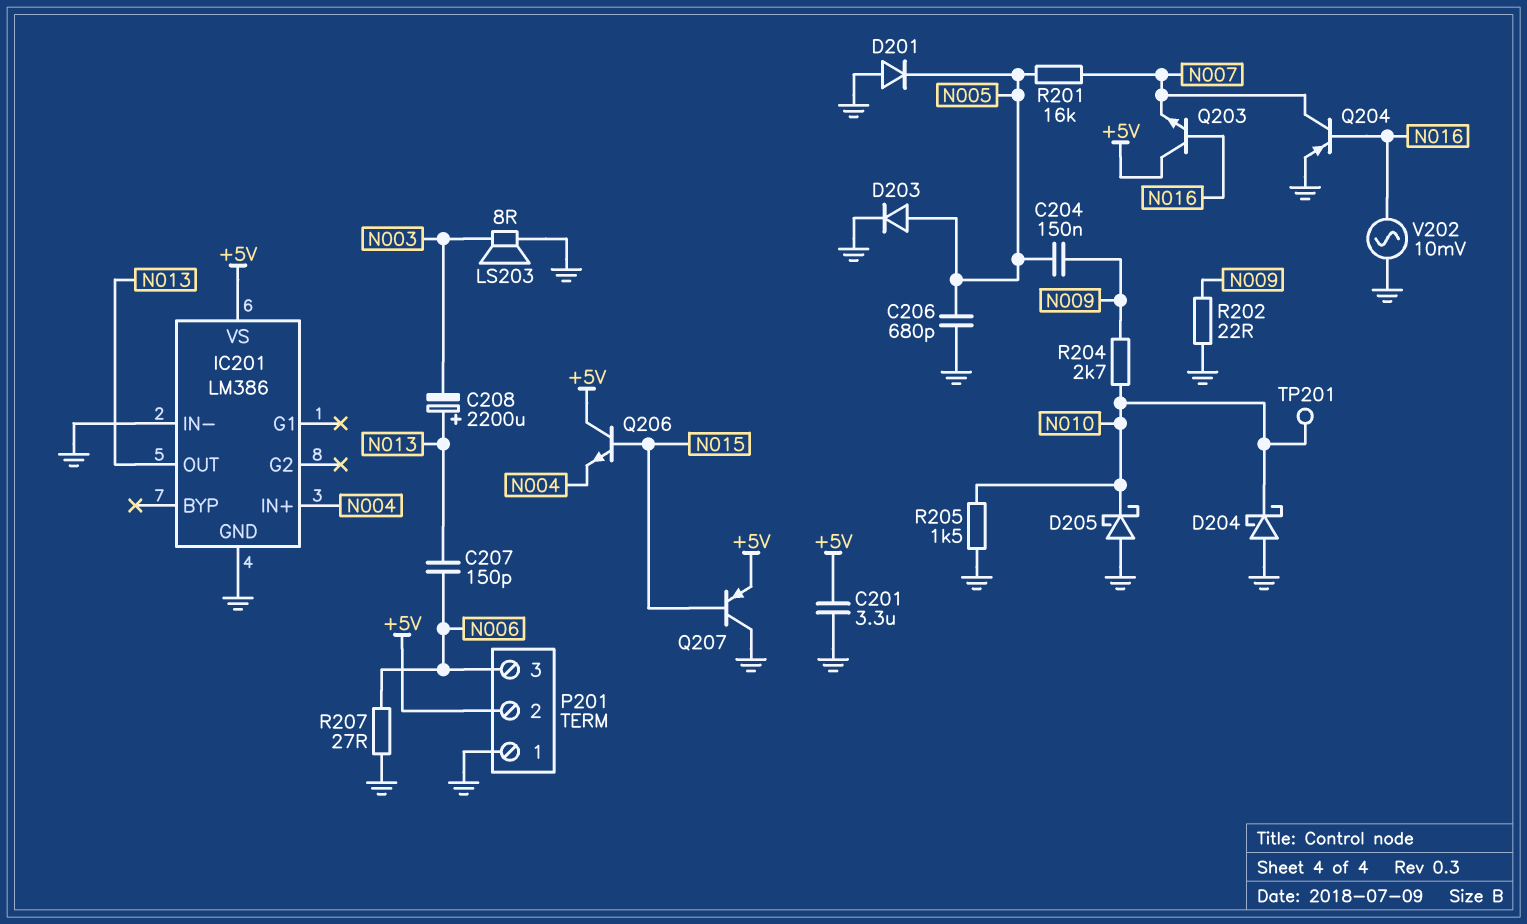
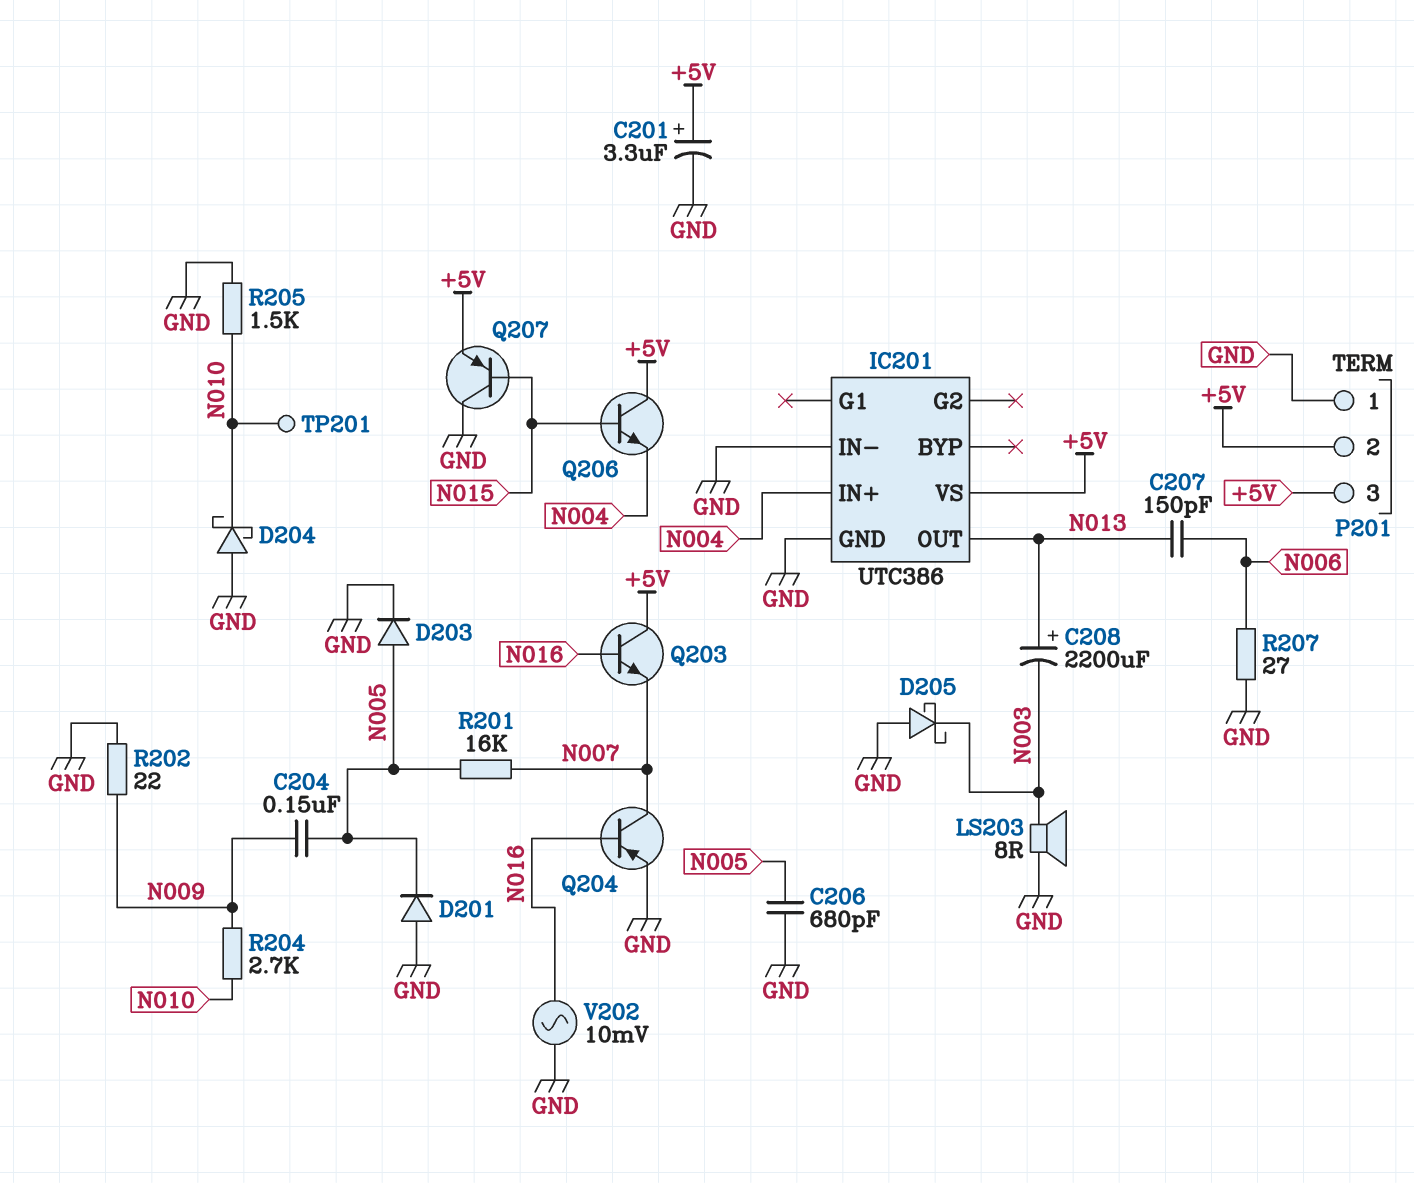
C201: 3.3uF (+5V, GND) -> 3.3uF (plus +5V, minus GND)
D205: schottky (A GND, K N010) -> schottky (A GND, K N003)
IC201: LM386 -> UTC386
P201 pin 3: N006 -> +5V

